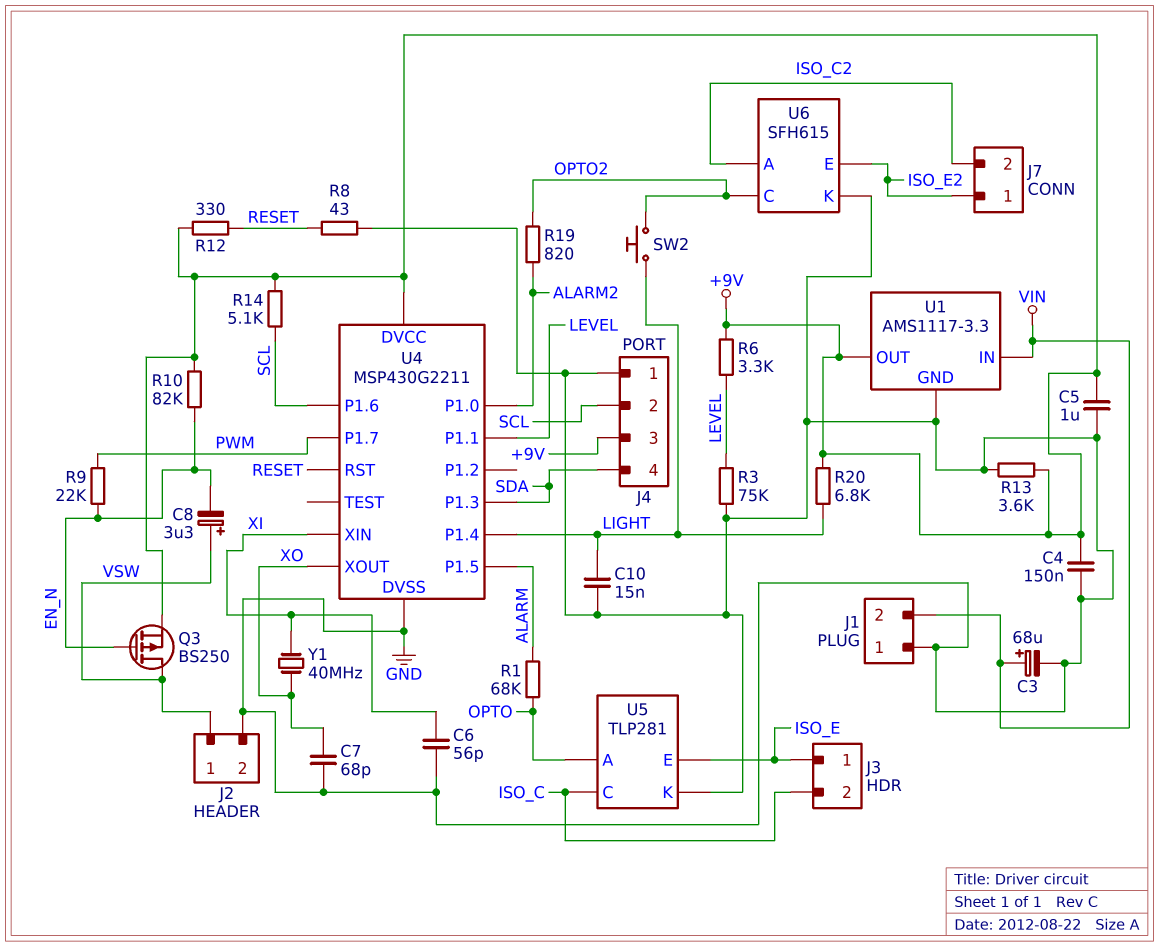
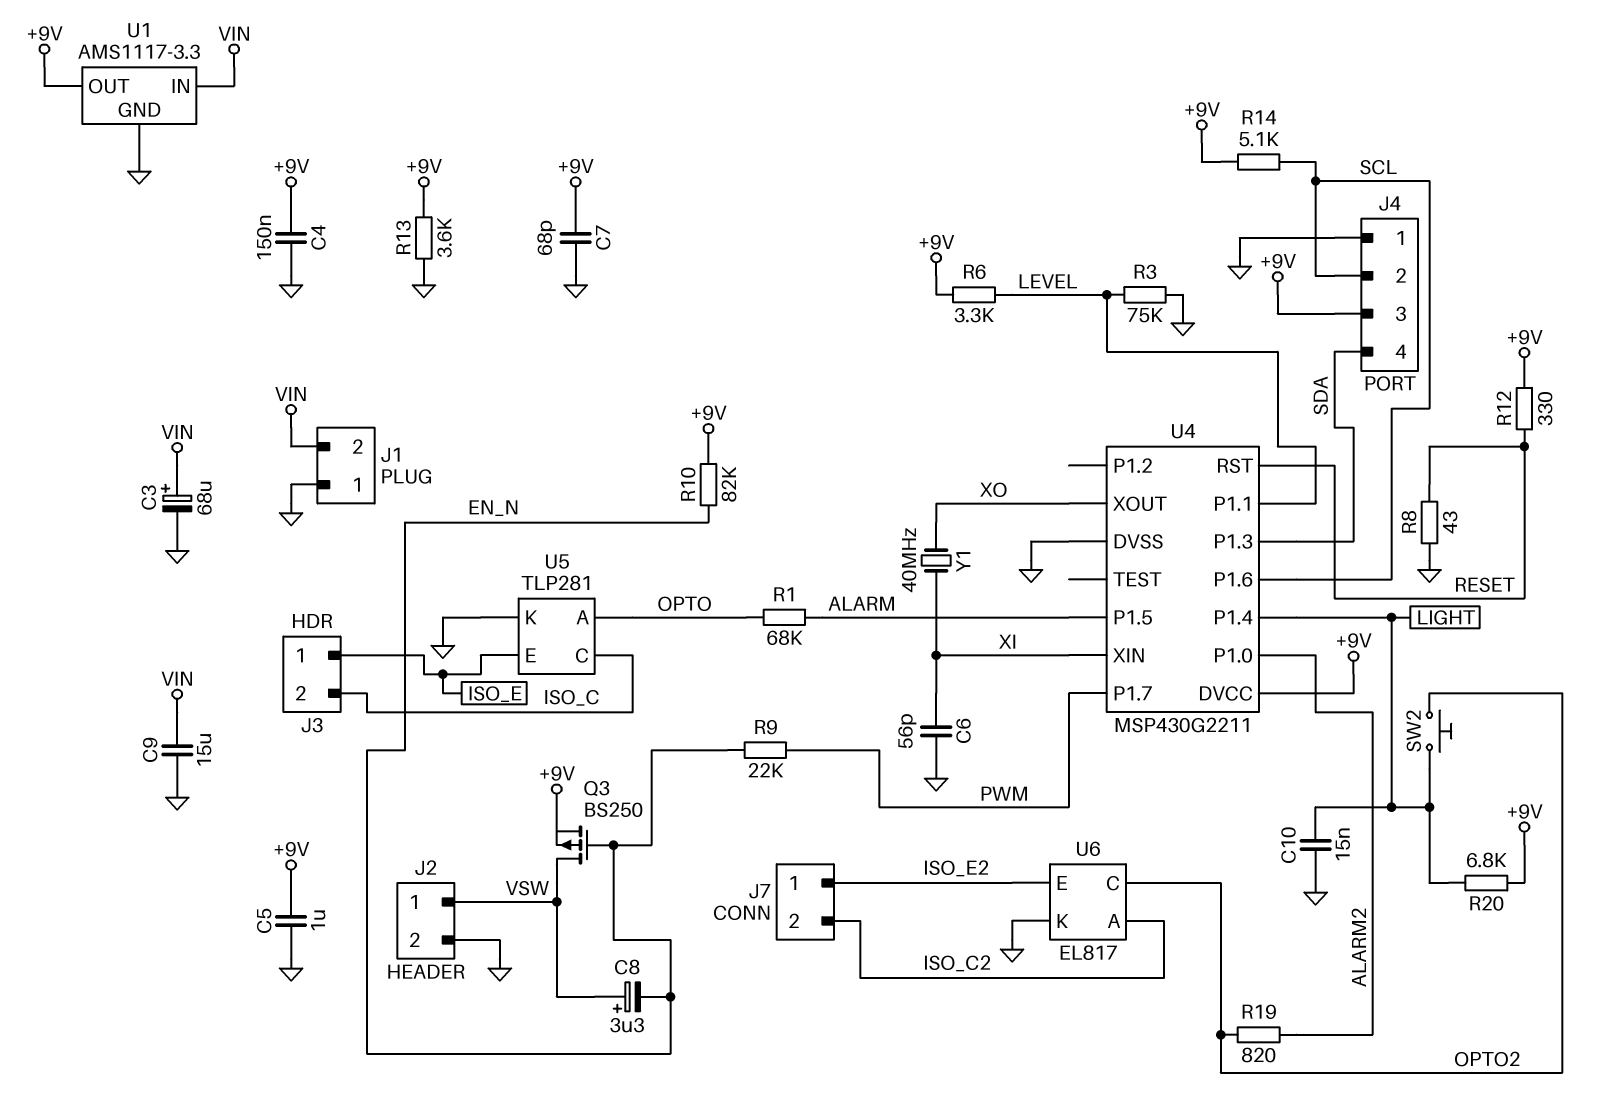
C7: 68pF (GND, XO) -> 68pF (+9V, GND)
C9: none -> 15uF (GND, VIN)
U6: SFH615 -> EL817

